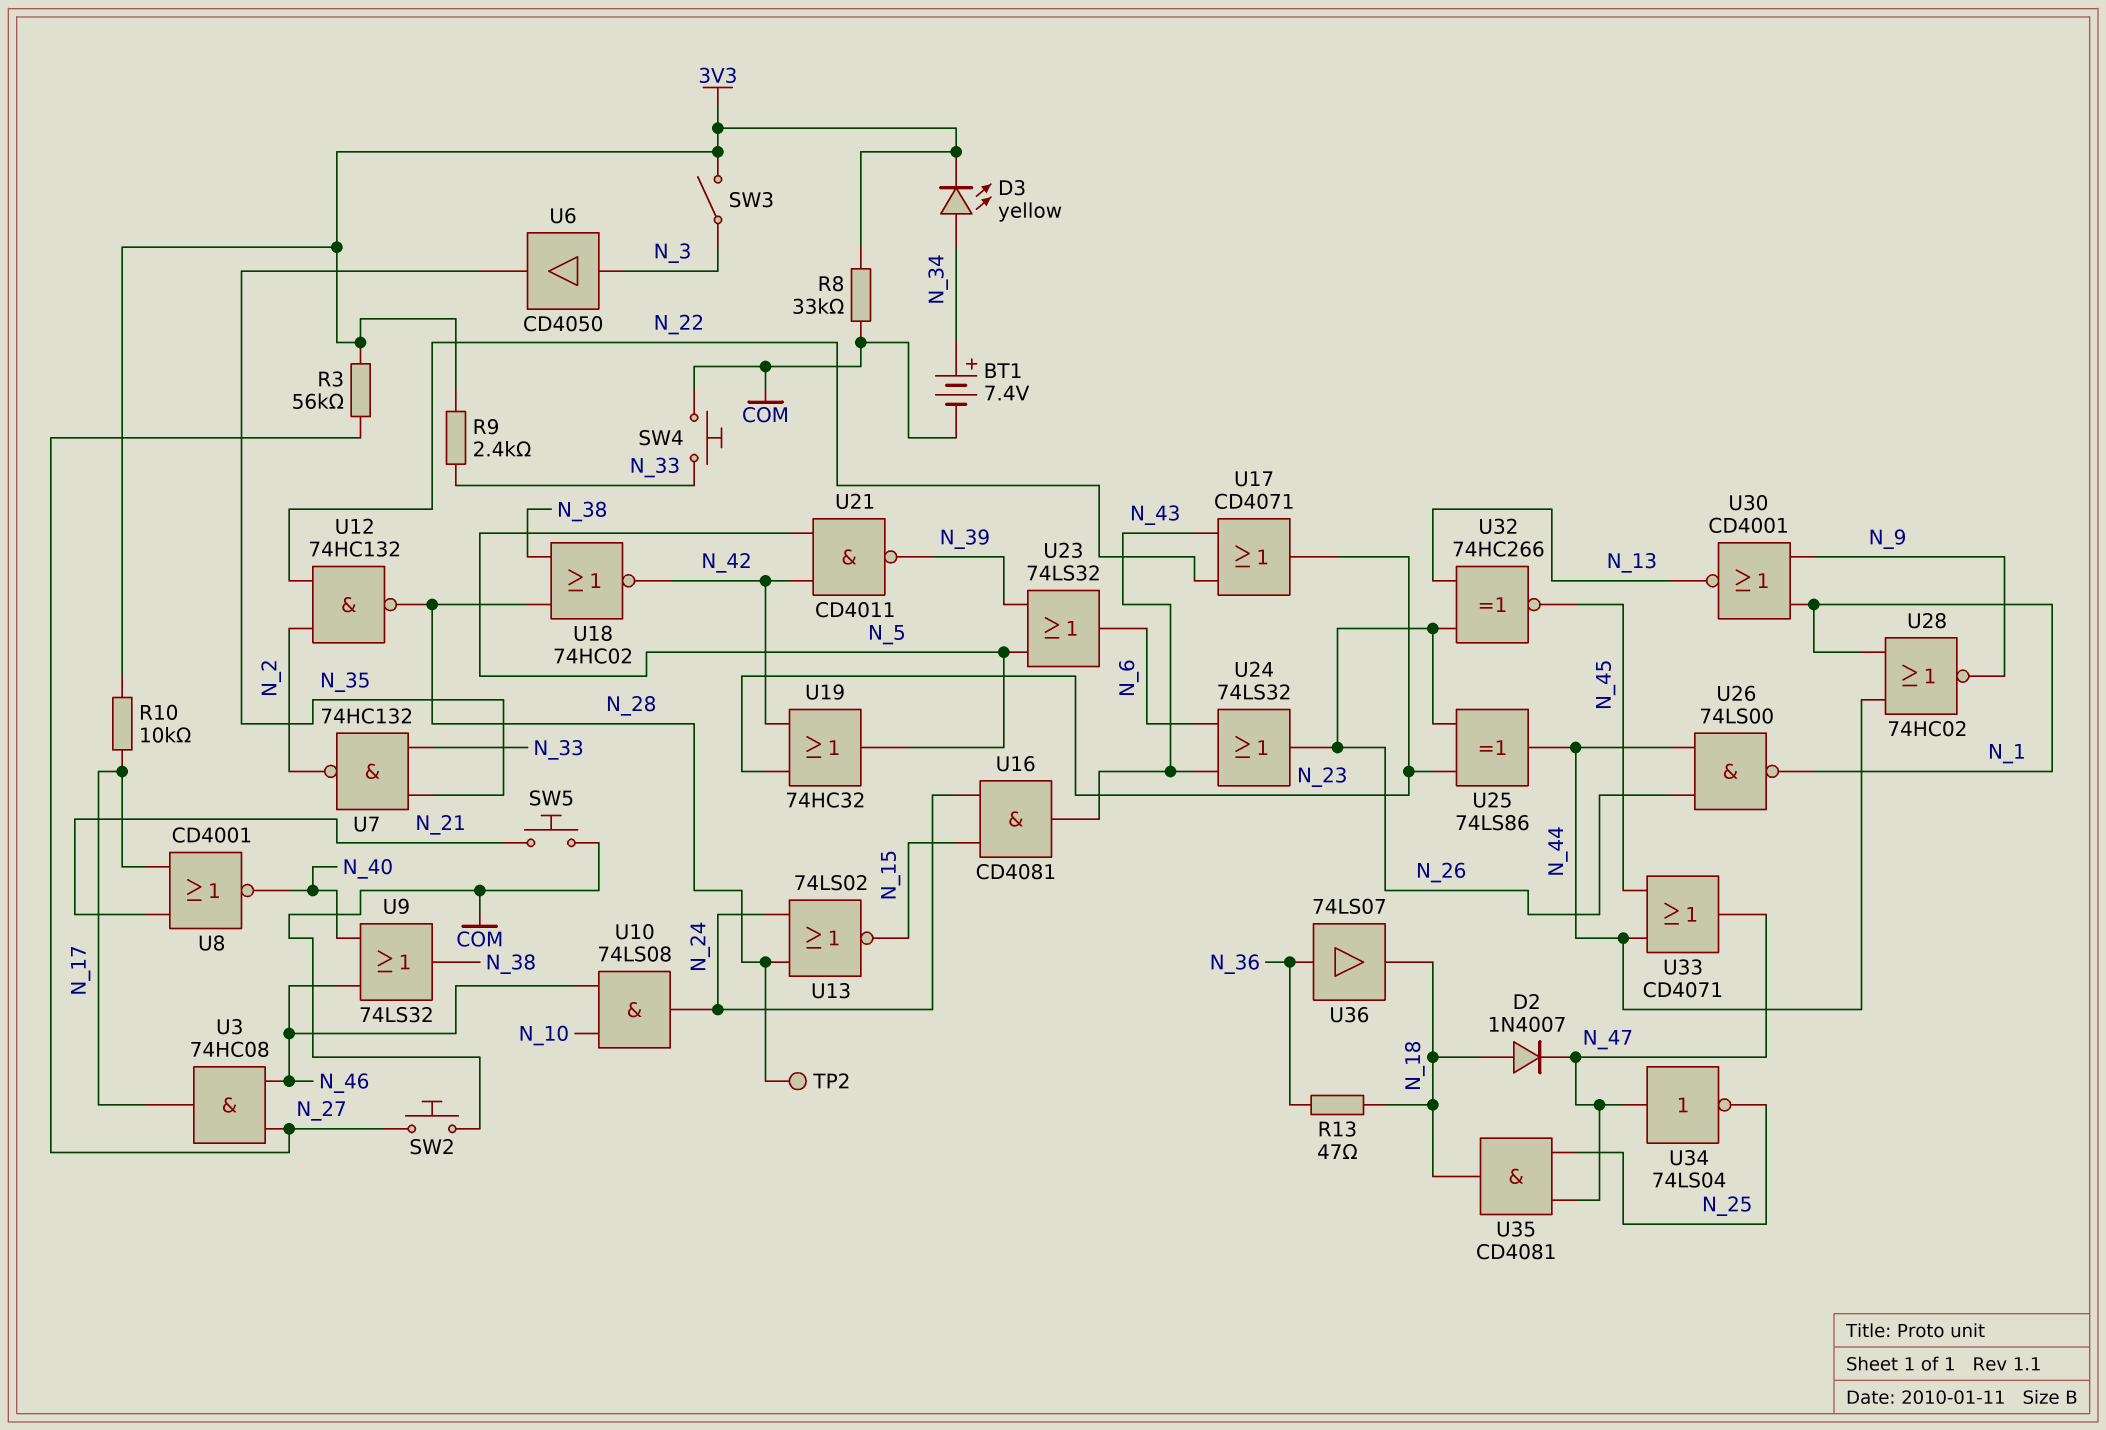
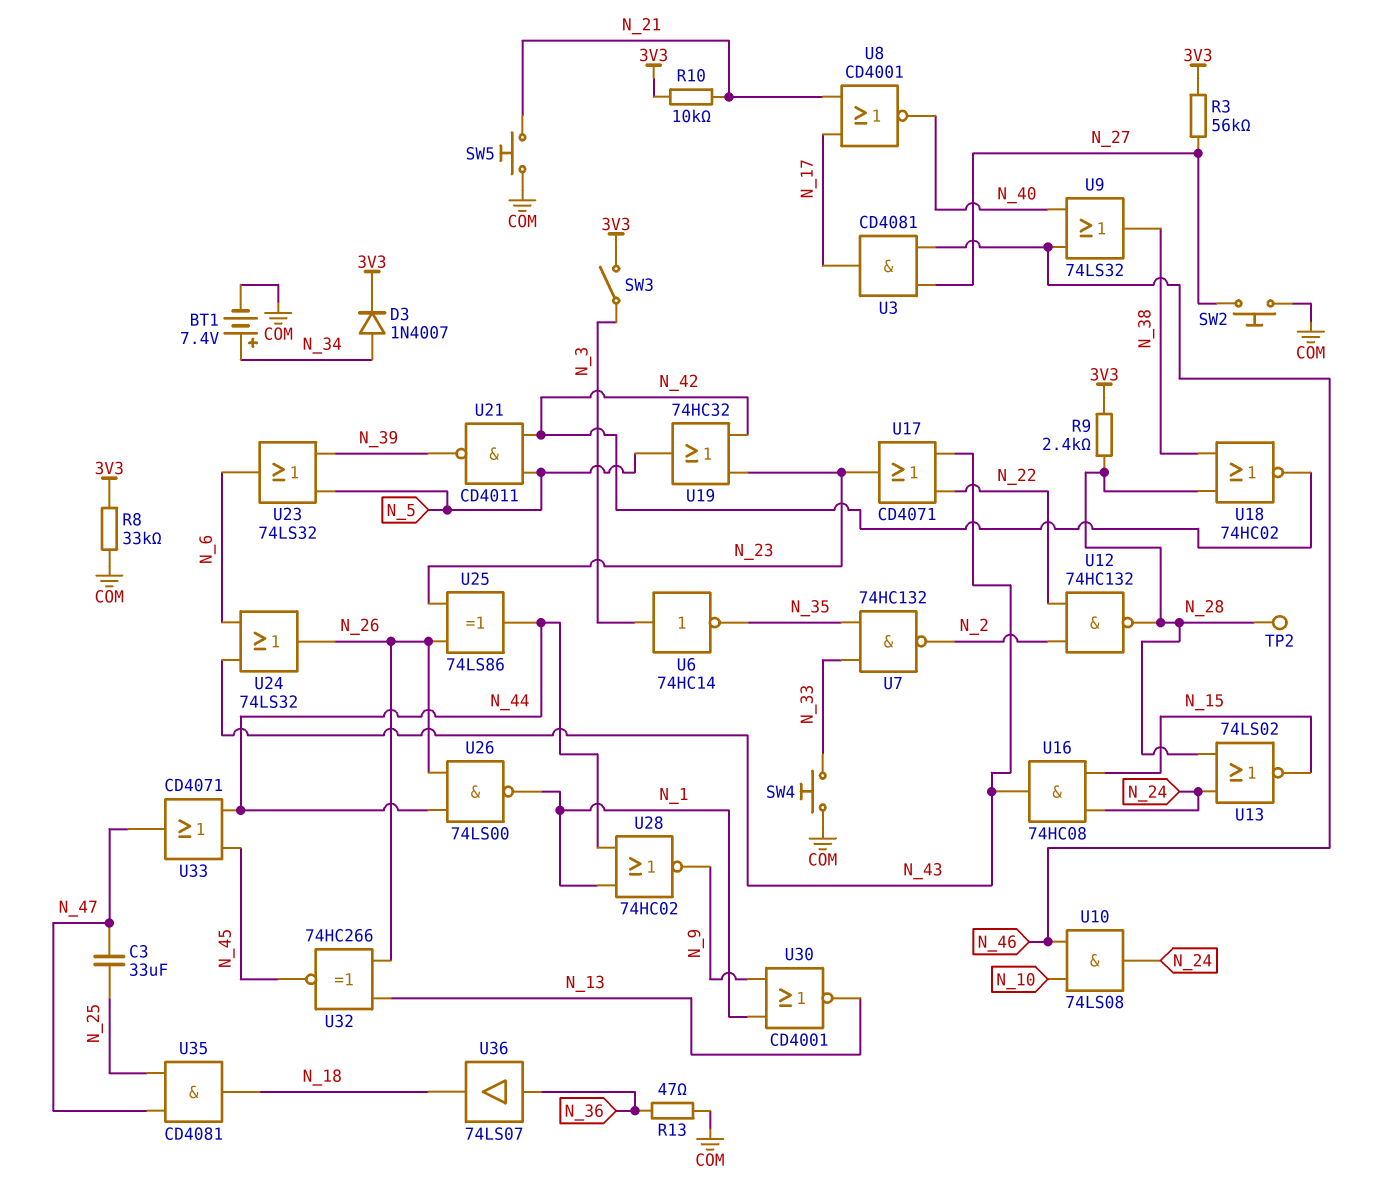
C3: none -> 33uF (N_25, N_47)
D2: diode 1N4007 (A N_18, K N_47) -> none
D3: LED yellow (A N_34, K 3V3) -> diode 1N4007 (A N_34, K 3V3)
R9: 2.4k (3V3, N_33) -> 2.4k (3V3, N_28)
R10: 10k (3V3, N_17) -> 10k (3V3, N_21)
R13: 47 (N_18, N_36) -> 47 (COM, N_36)
U3: AND 74HC08 (in N_27, in N_46, out N_17) -> AND CD4081 (in N_27, in N_46, out N_17)
U6: buffer CD4050 (in N_3, out N_35) -> NOT 74HC14 (in N_3, out N_35)
U16: AND CD4081 (in N_15, in N_24, out N_43) -> AND 74HC08 (in N_15, in N_24, out N_43)
U34: NOT 74LS04 (in N_47, out N_25) -> none

